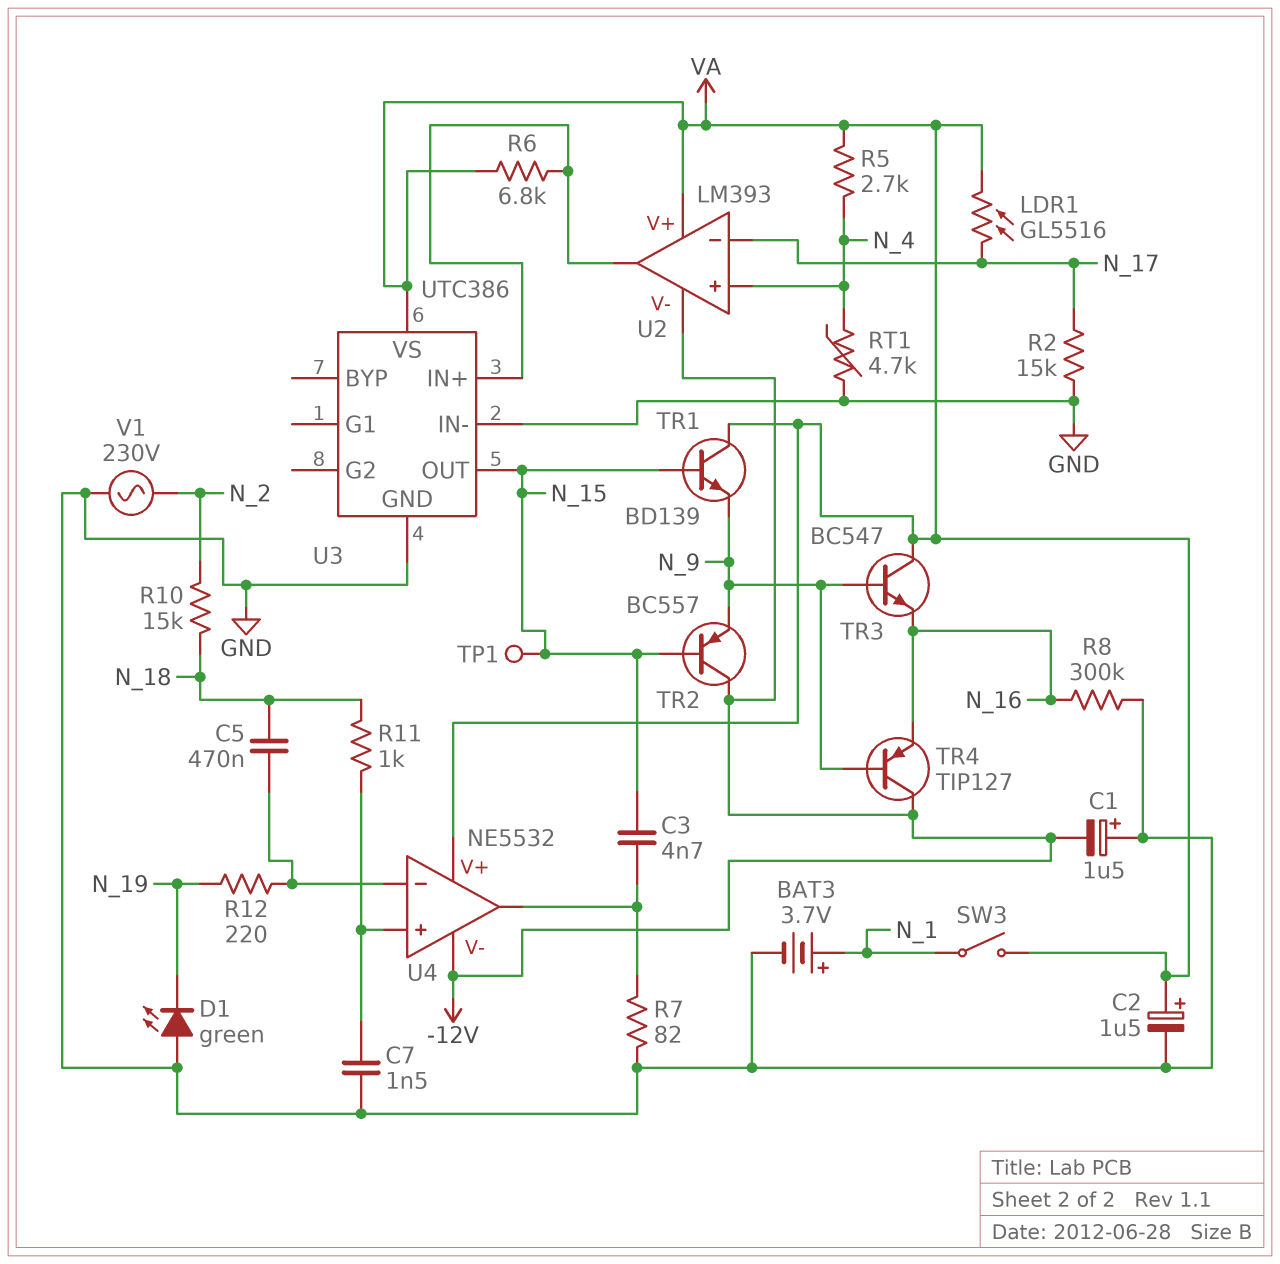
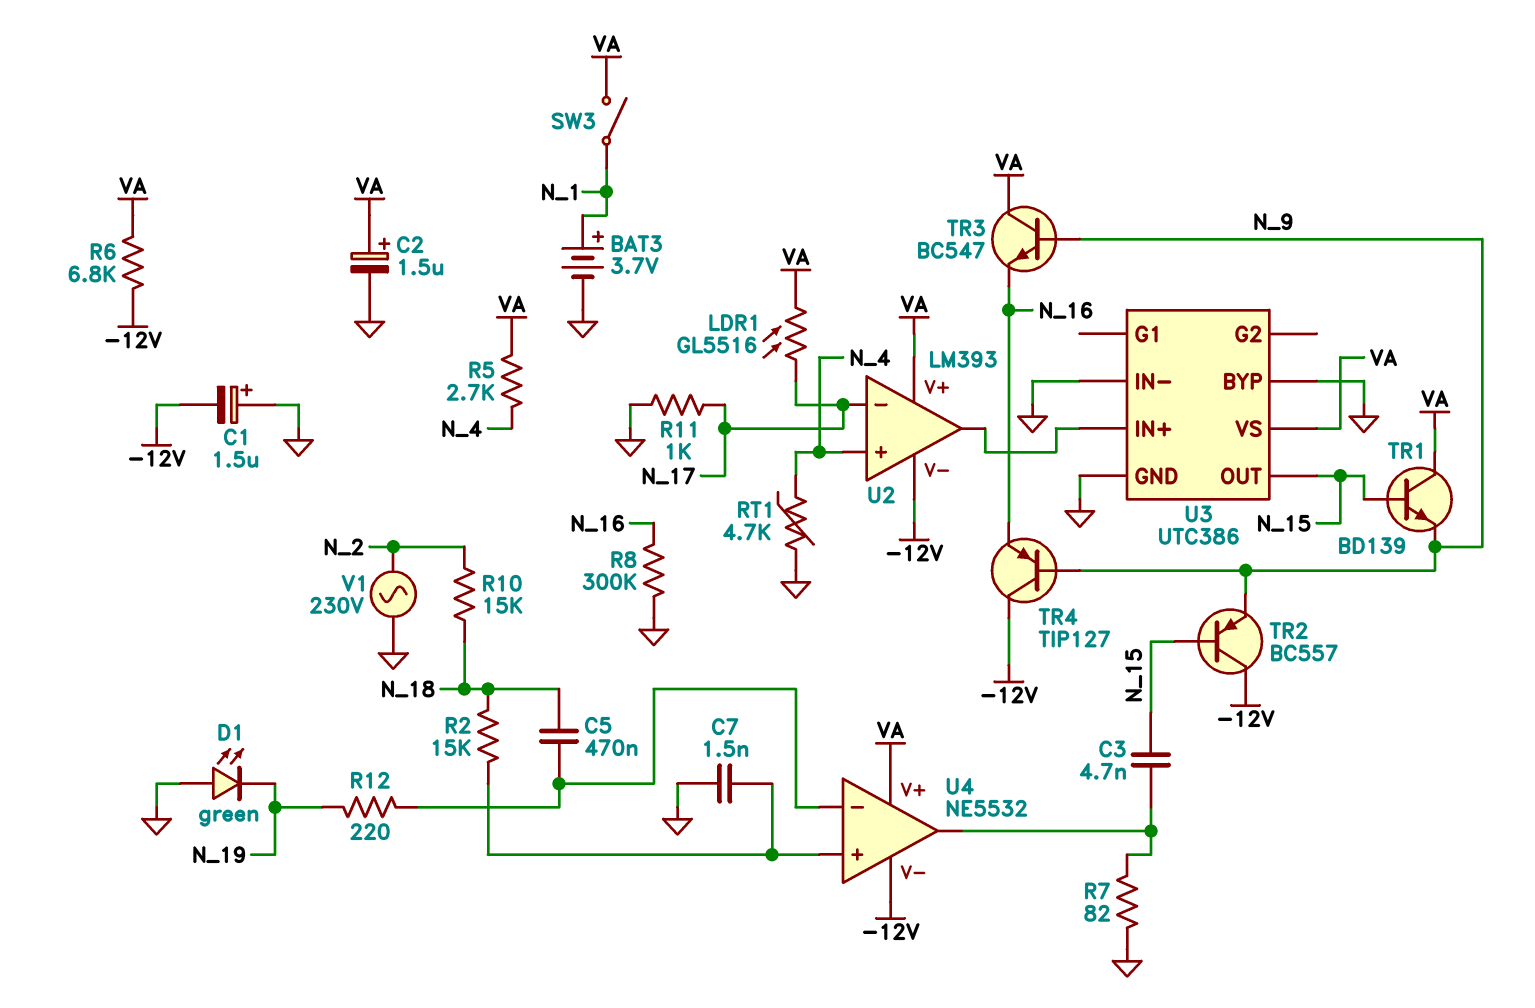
R2: 15k (GND, N_17) -> 15k (N_18, U4/in+)
R6: 6.8k (U2/out, VA) -> 6.8k (-12V, VA)
R11: 1k (N_18, U4/in+) -> 1k (GND, N_17)
TP1: test point (N_15) -> none
U3 pin BYP: none -> GND

